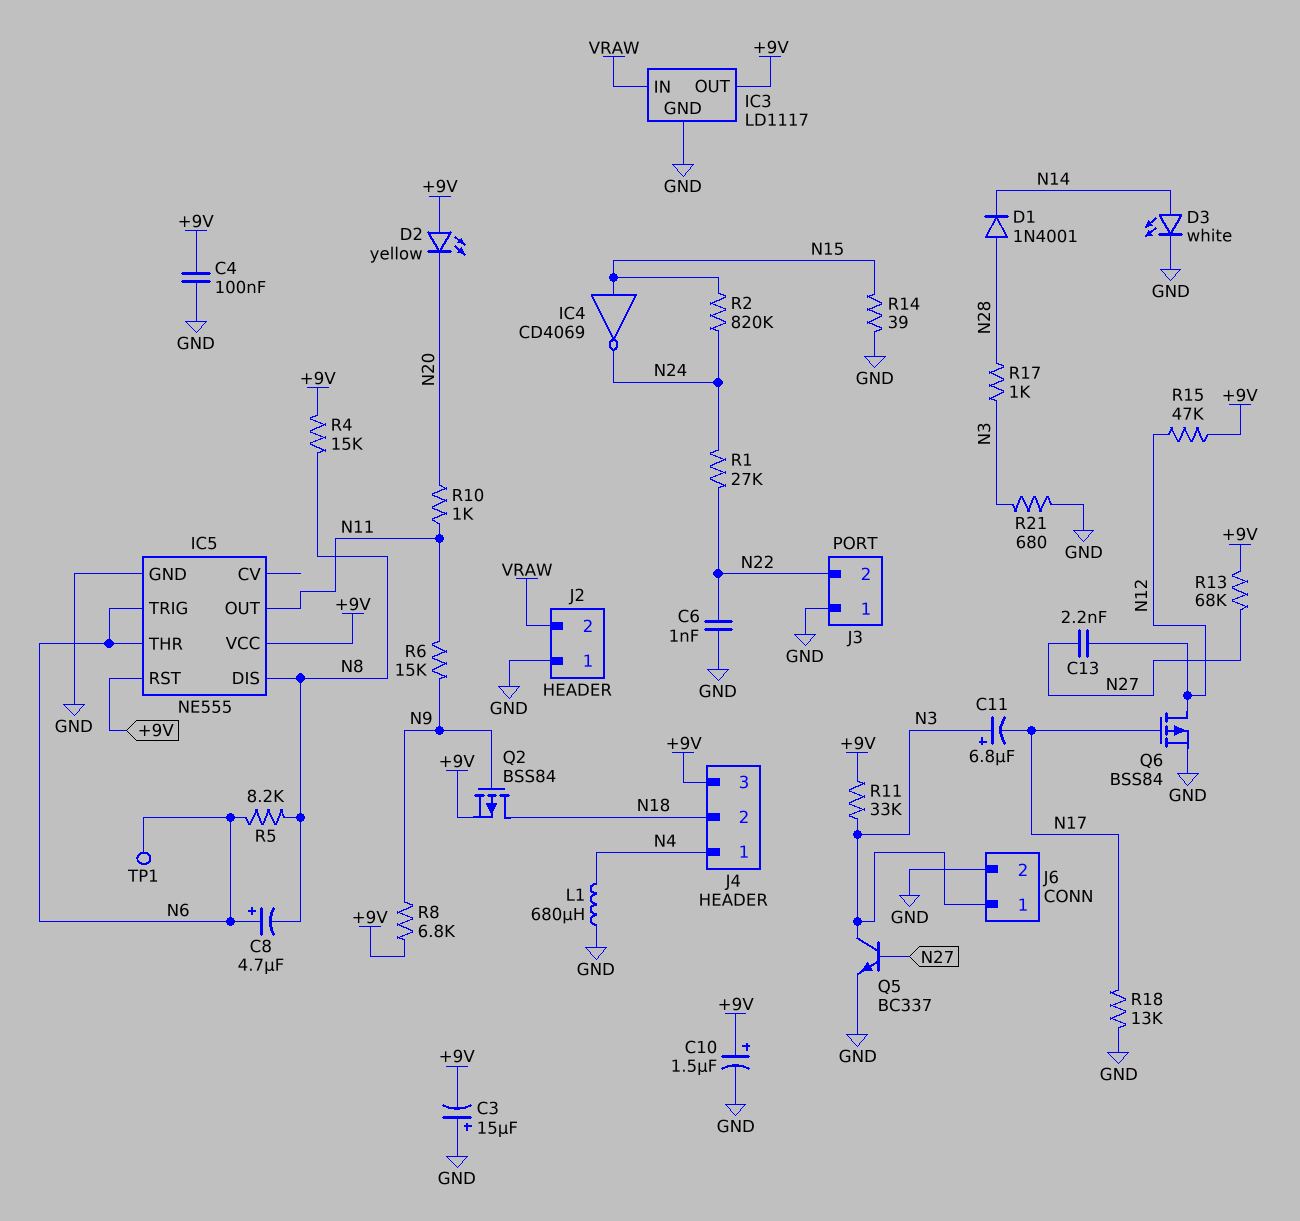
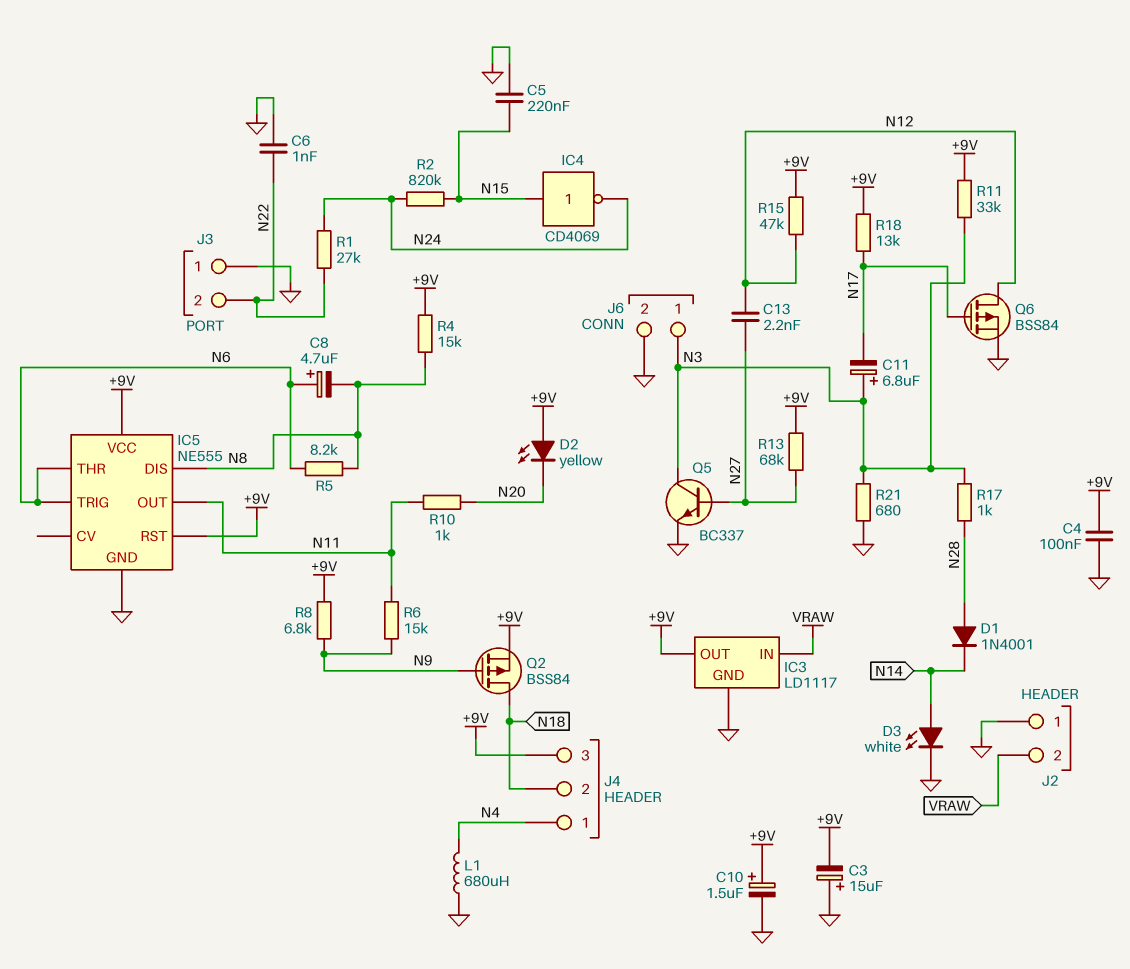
C5: none -> 220nF (GND, N15)
R14: 39 (GND, N15) -> none
R18: 13k (GND, N17) -> 13k (+9V, N17)
TP1: test point (N6) -> none

